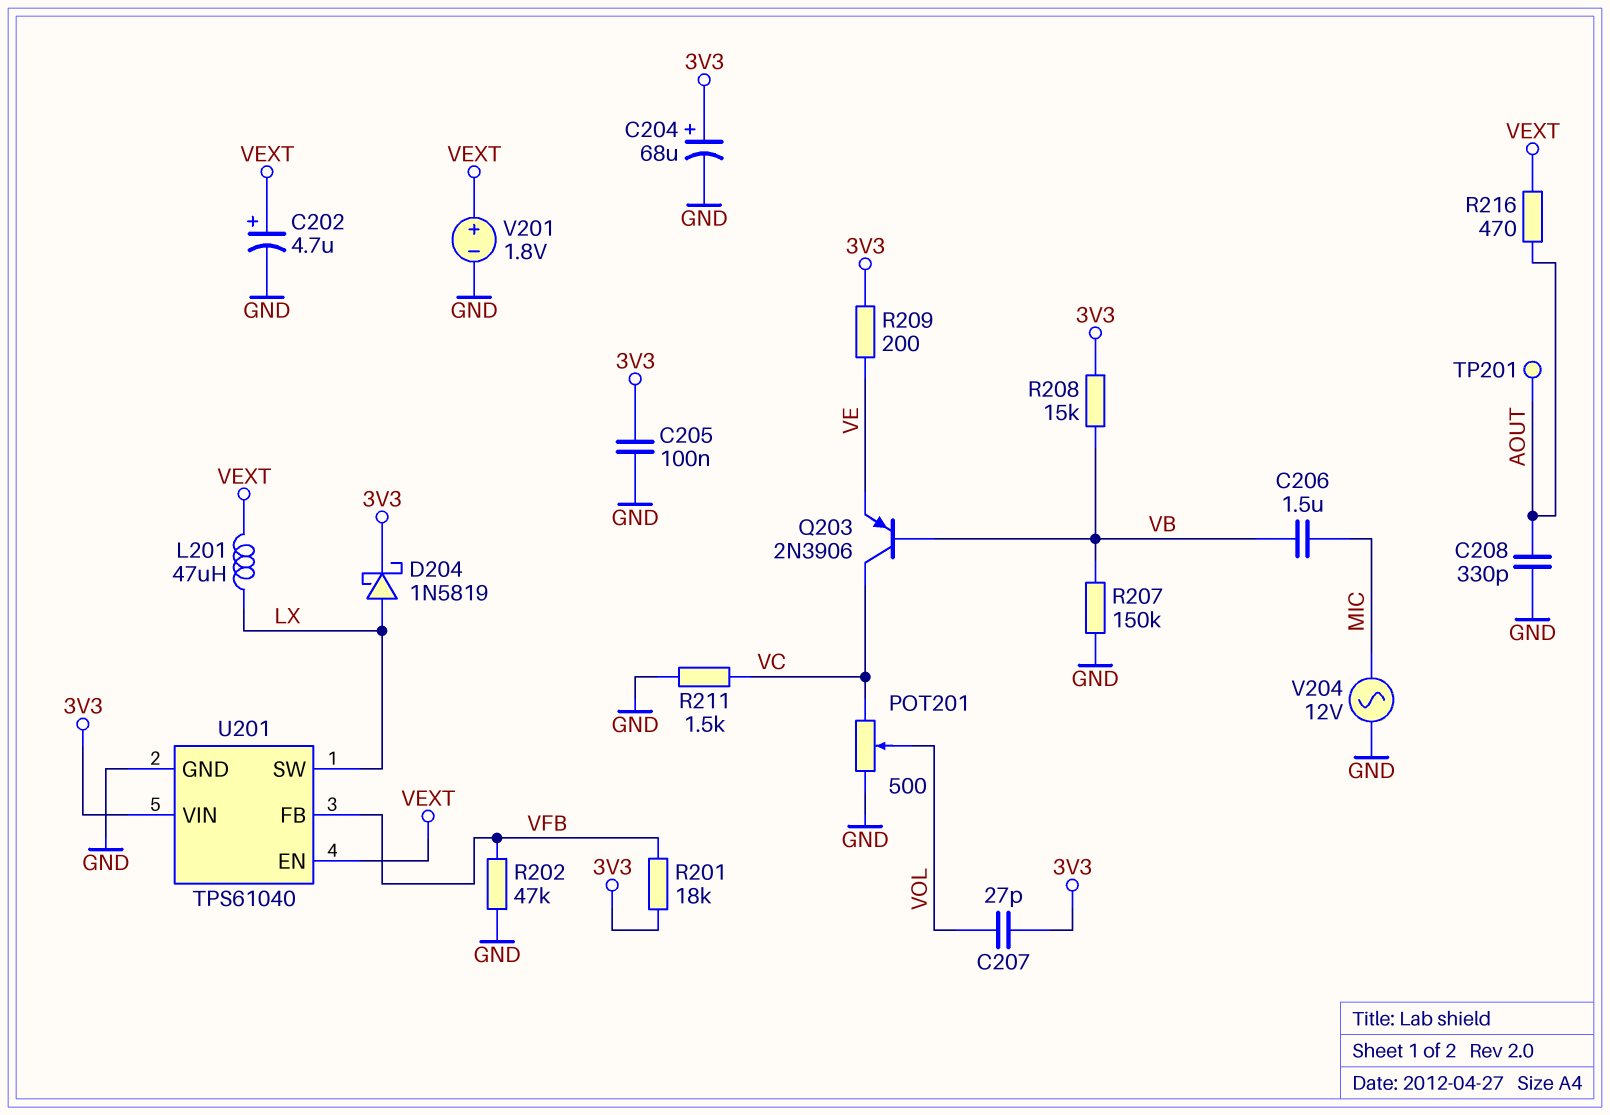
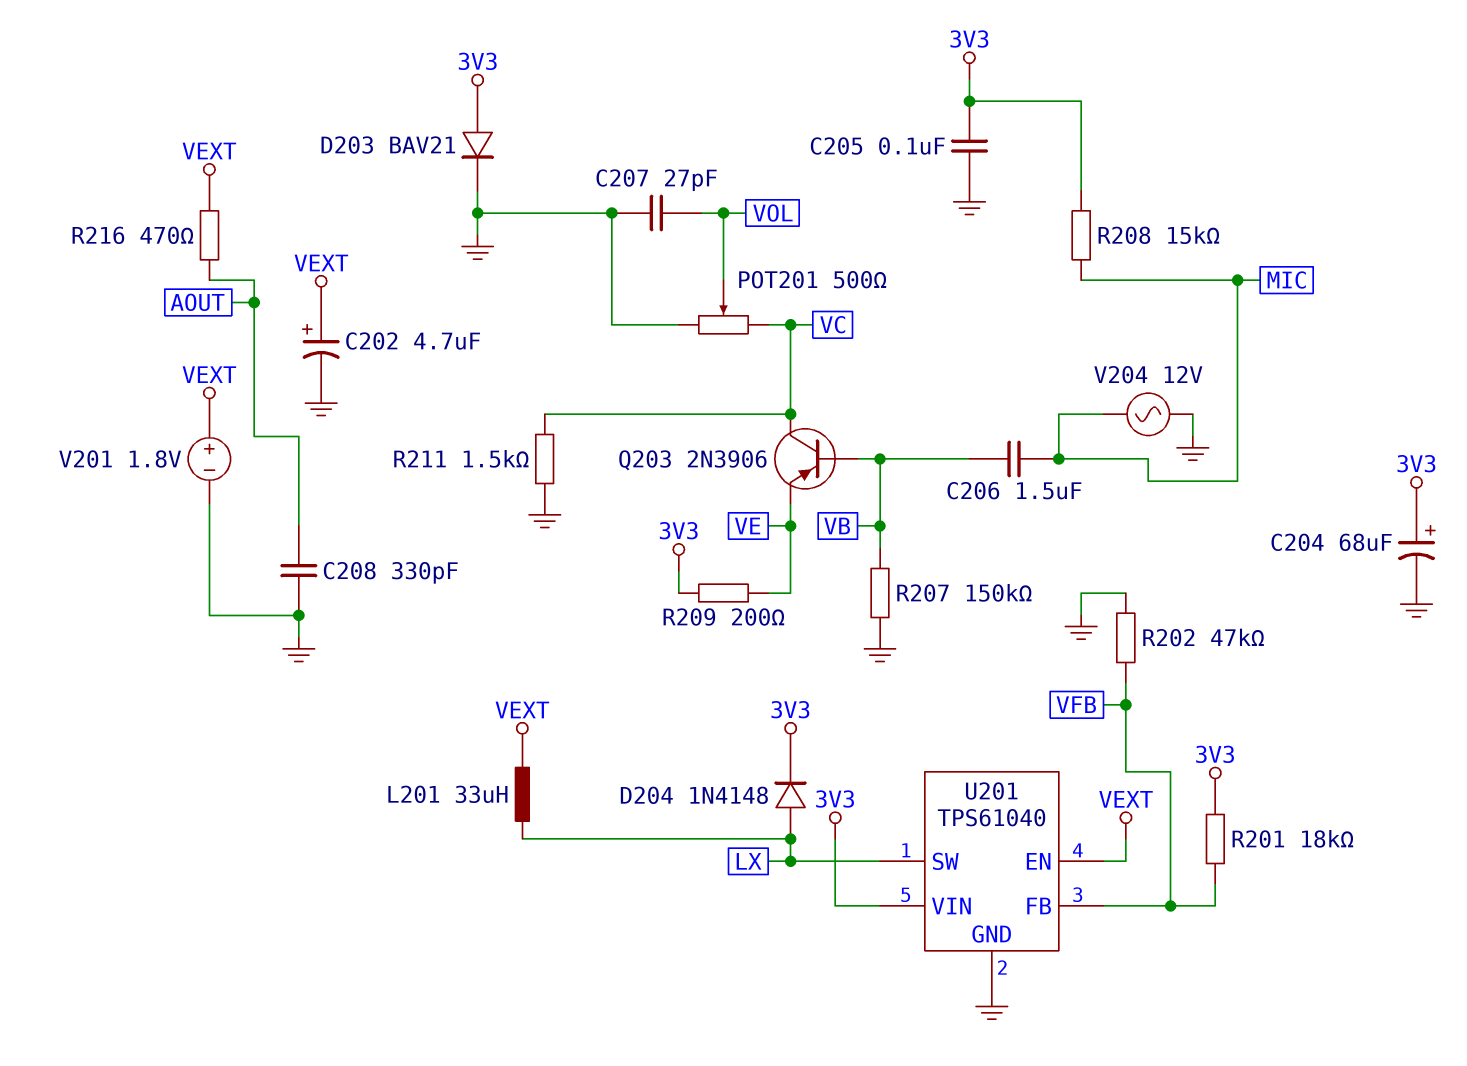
C207: 27pF (3V3, VOL) -> 27pF (GND, VOL)
D203: none -> diode BAV21 (A 3V3, K GND)
D204: schottky 1N5819 (A LX, K 3V3) -> diode 1N4148 (A LX, K 3V3)
L201: 47uH (LX, VEXT) -> 33uH (LX, VEXT)
R208: 15k (3V3, VB) -> 15k (3V3, MIC)
TP201: test point (AOUT) -> none

